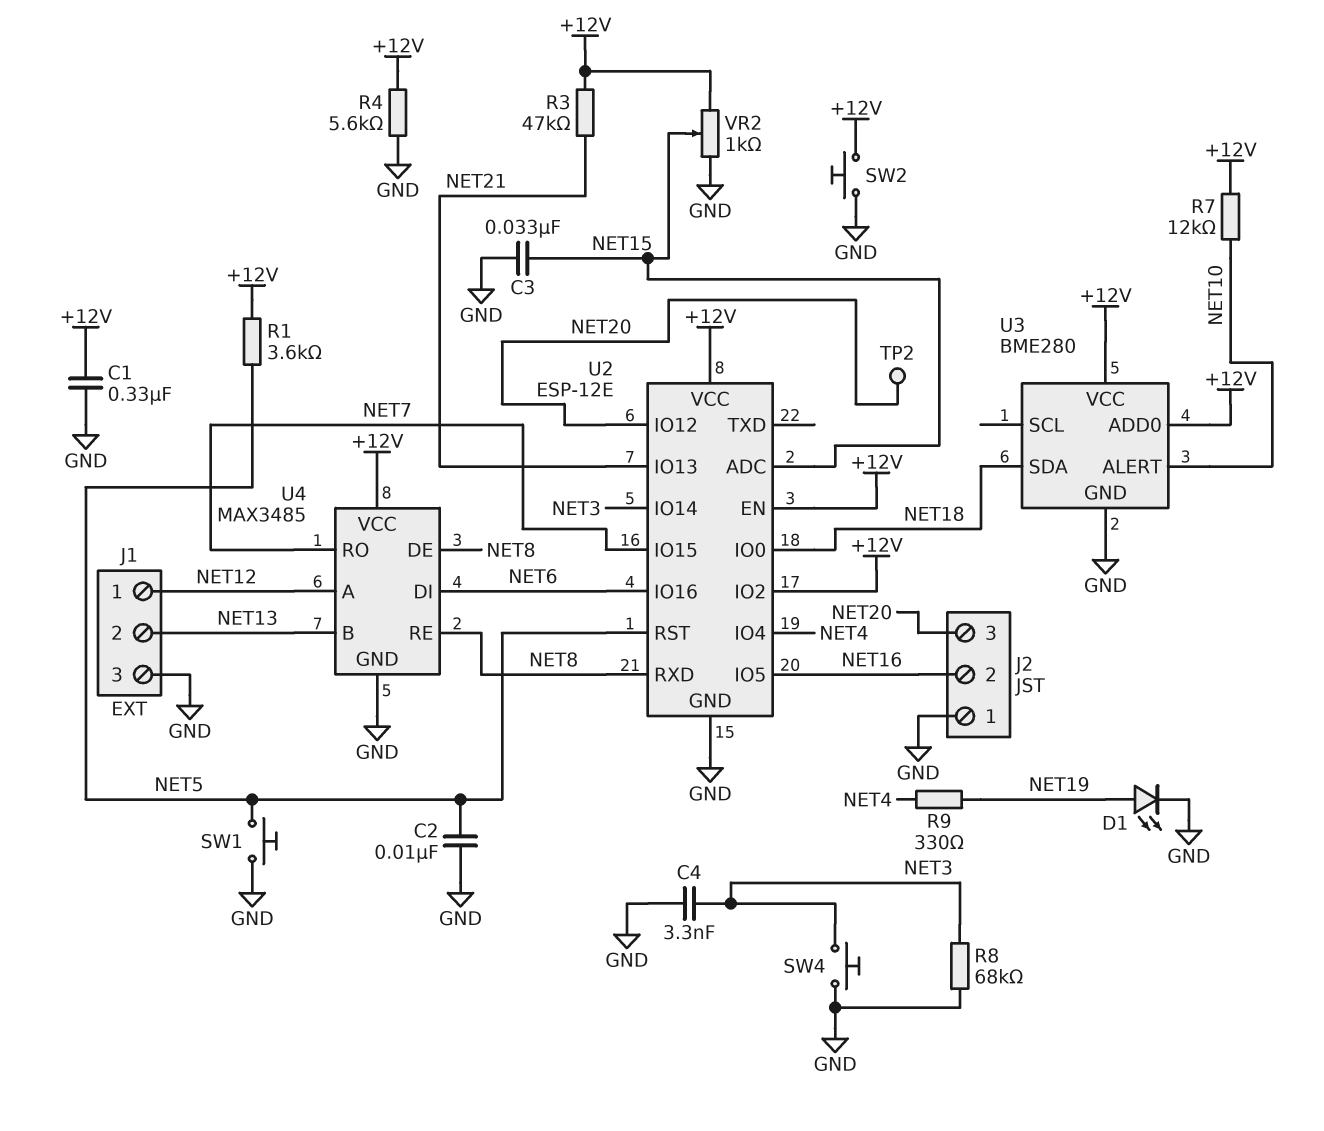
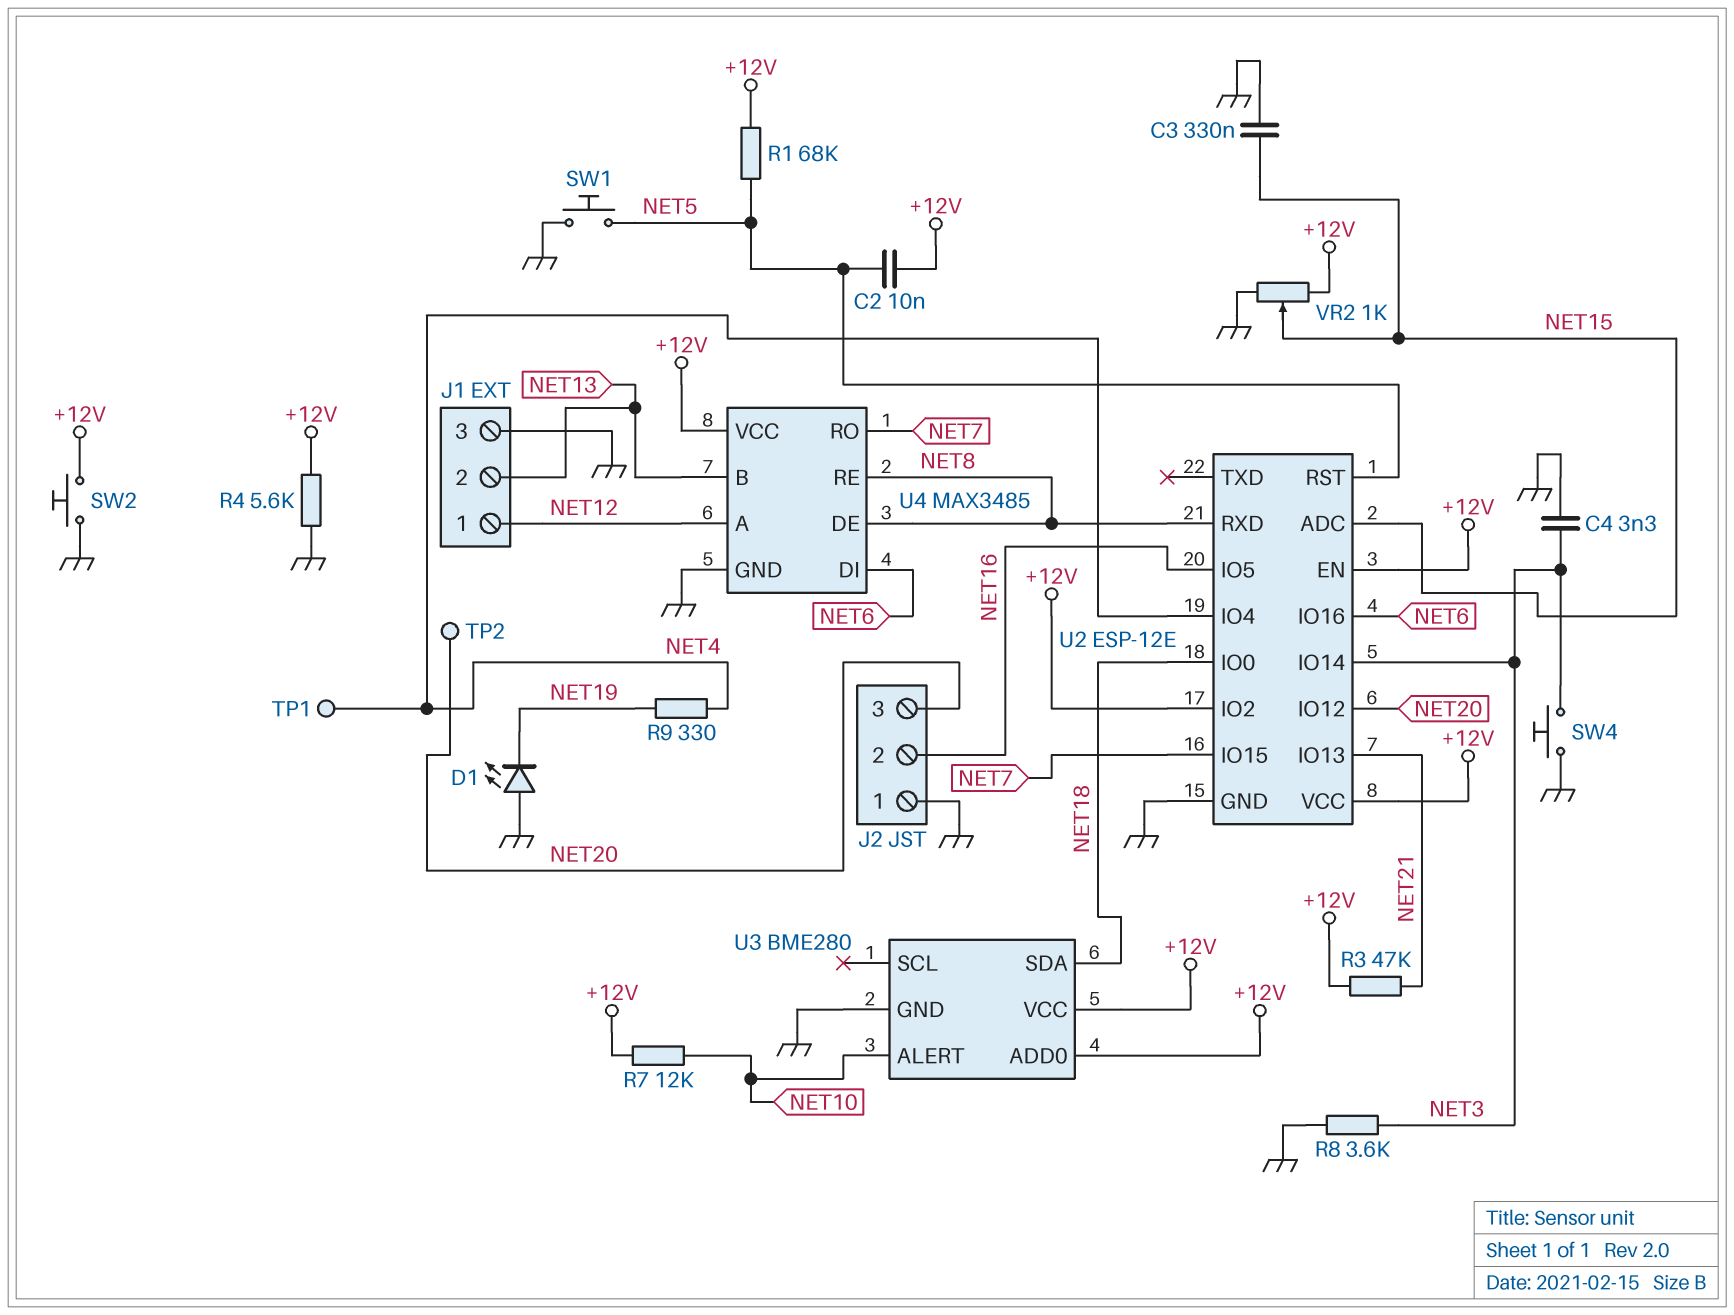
C1: 330nF (+12V, GND) -> none
C2: 10nF (GND, NET5) -> 10nF (+12V, NET5)
C3: 33nF (GND, NET15) -> 330nF (GND, NET15)
D1: LED (A NET19, K GND) -> LED (A GND, K NET19)
R1: 3.6k (+12V, NET5) -> 68k (+12V, NET5)
R8: 68k (GND, NET3) -> 3.6k (GND, NET3)
TP1: none -> test point (NET4)

